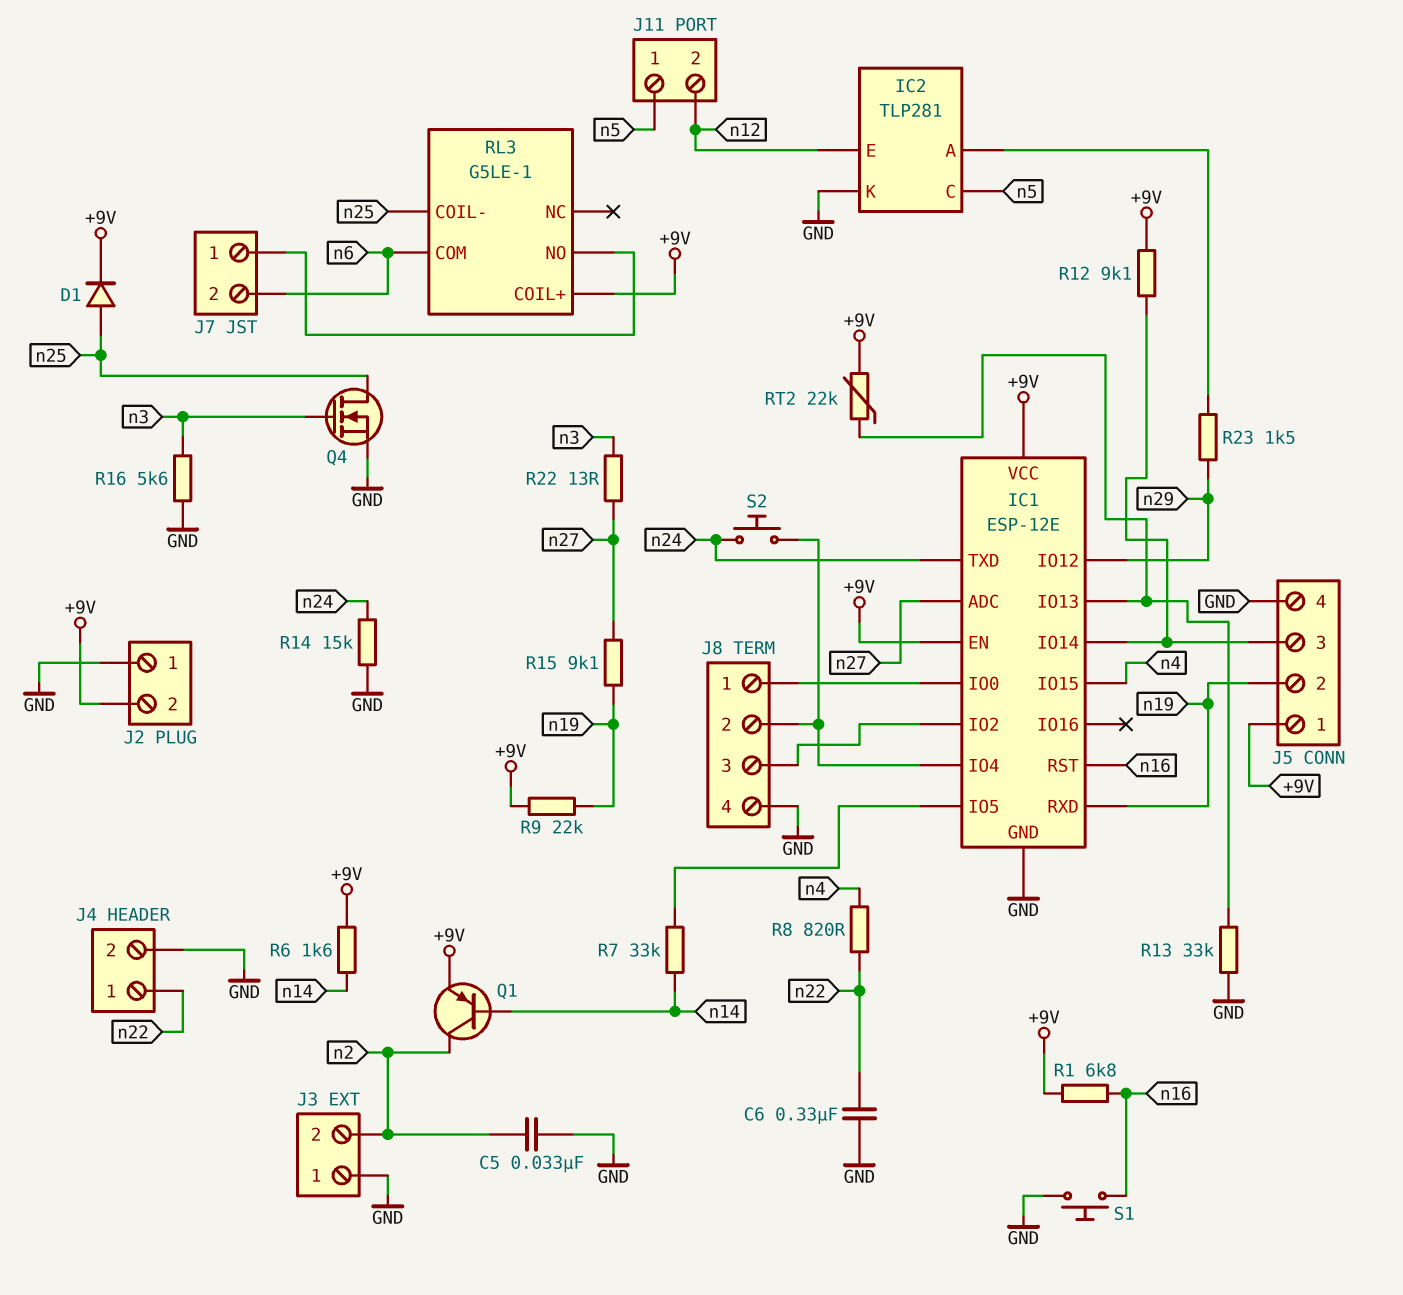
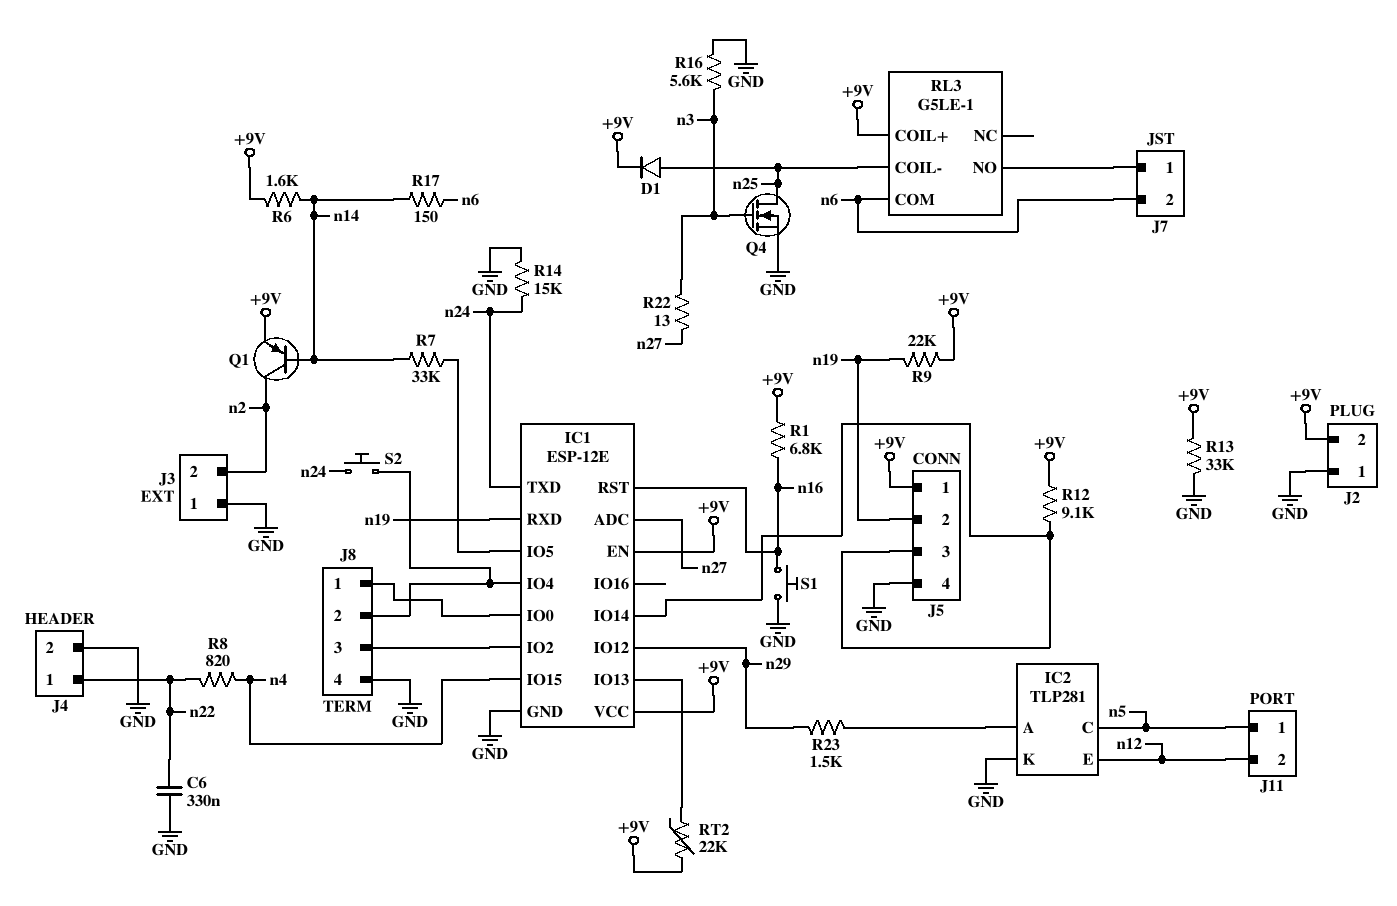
C5: 33nF (GND, n2) -> none
R13: 33k (GND, IC1/IO13) -> 33k (+9V, GND)
R15: 9.1k (n19, n27) -> none
R17: none -> 150 (n6, n14)

